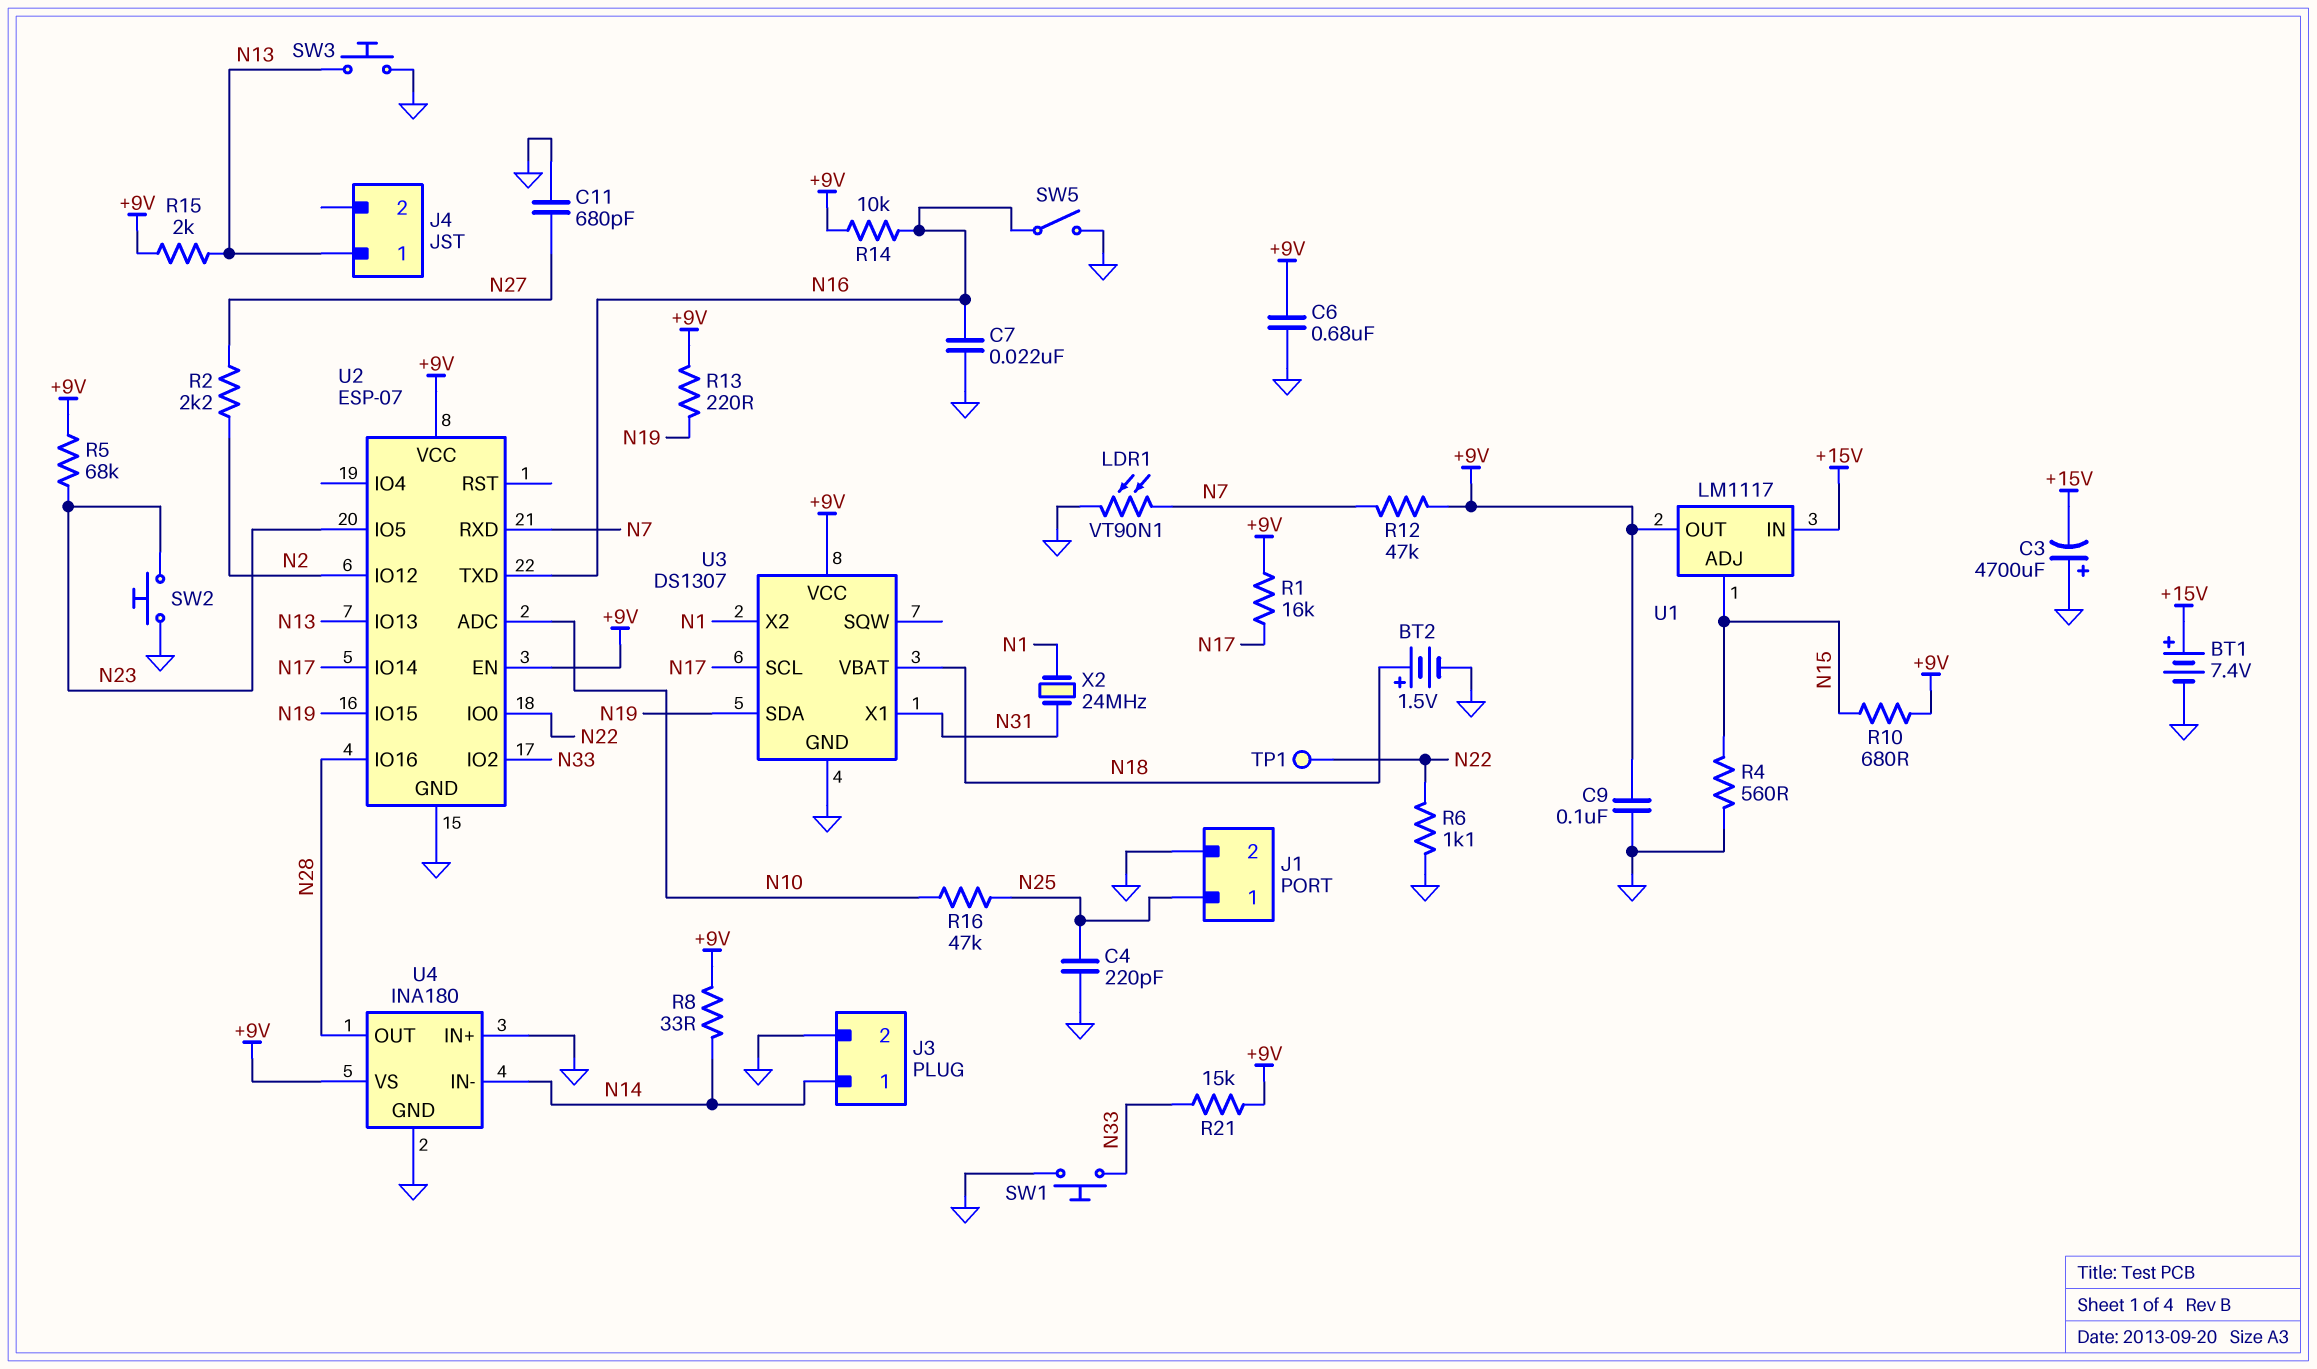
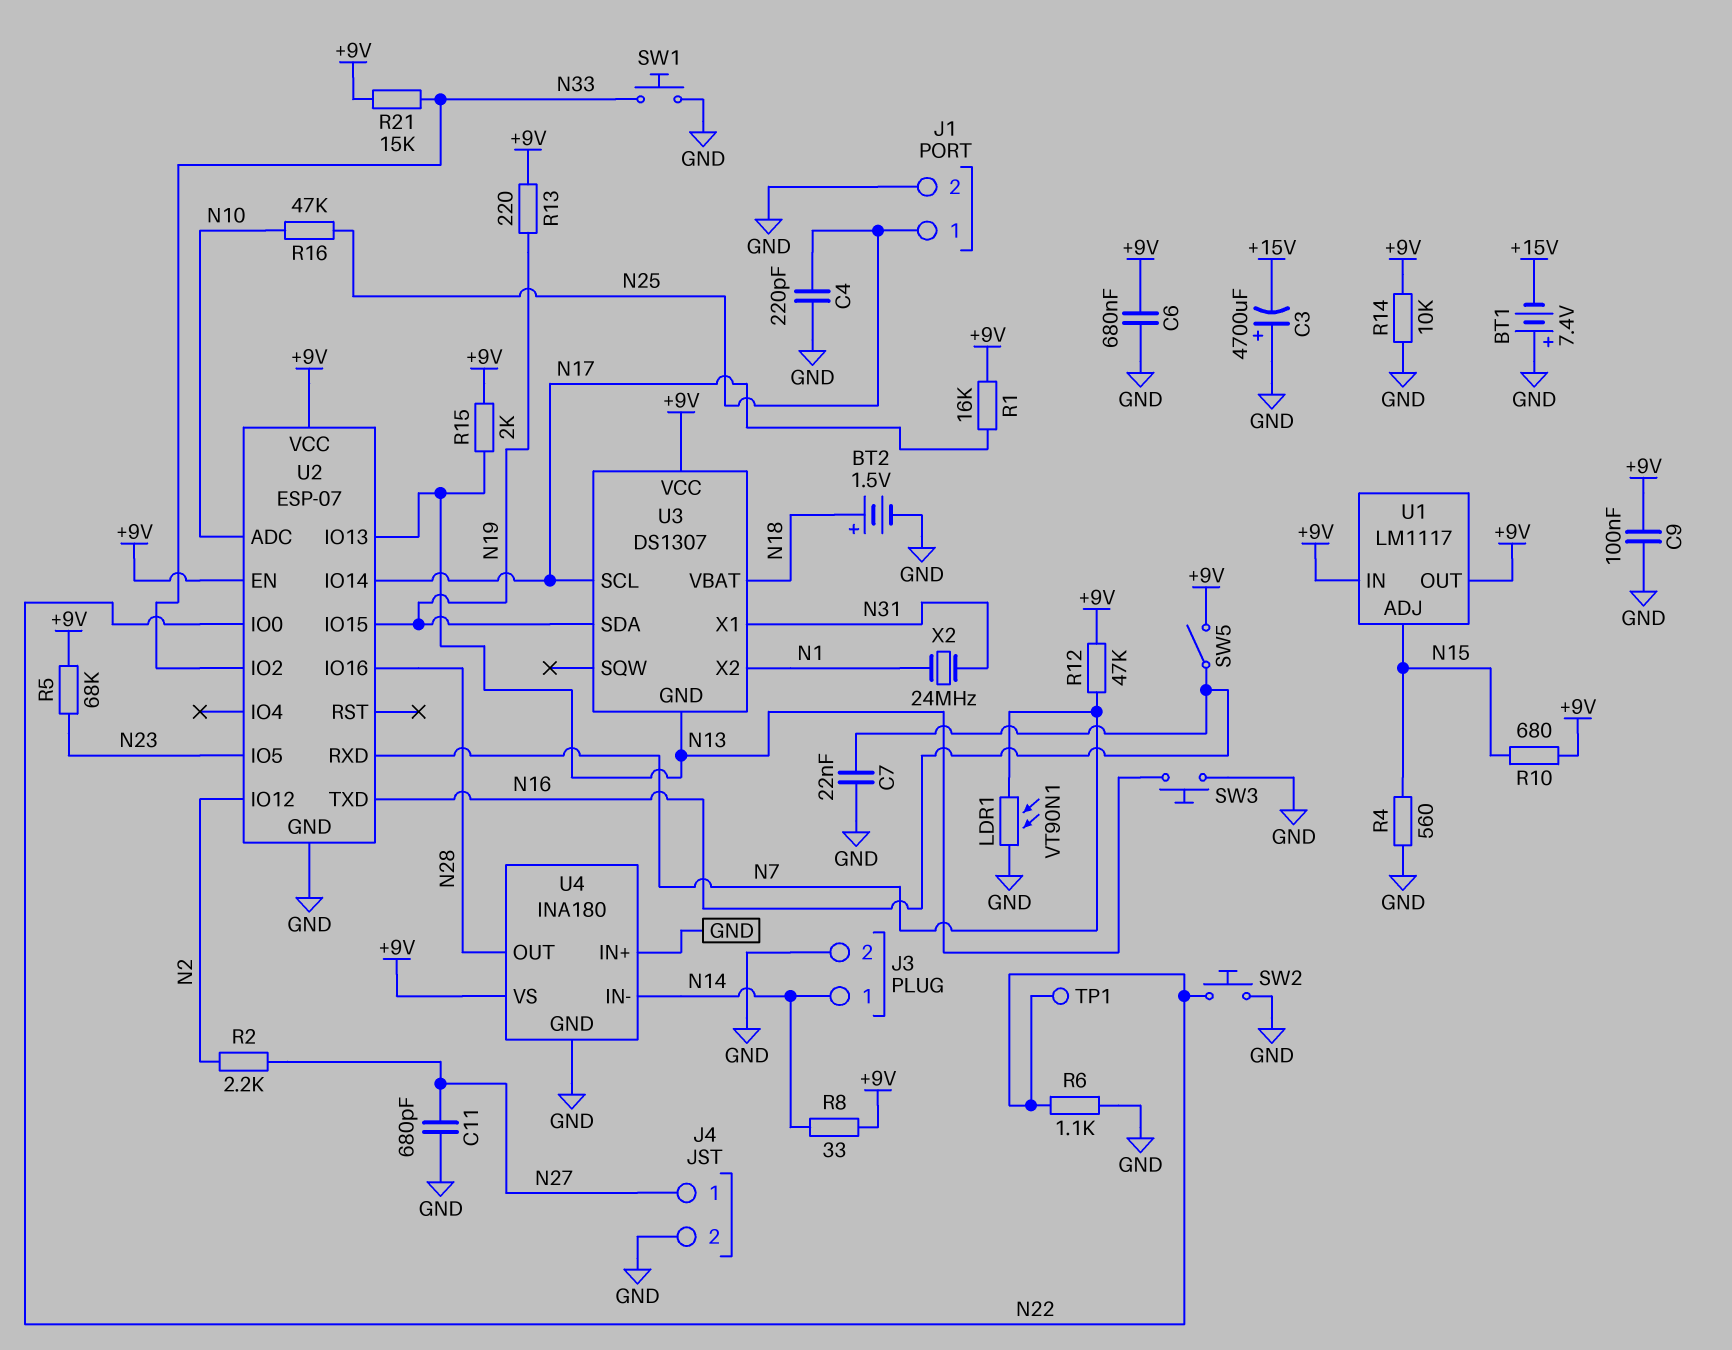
BT1: 7.4V (plus +15V, minus GND) -> 7.4V (plus GND, minus +15V)
J4 pin 1: N13 -> N27
J4 pin 2: none -> GND
R14: 10k (+9V, N16) -> 10k (+9V, GND)
SW2: button (GND, N23) -> button (GND, N22)
SW5: switch (GND, N16) -> switch (+9V, N16)
U1 pin IN: +15V -> +9V
U3 pin GND: GND -> N13

